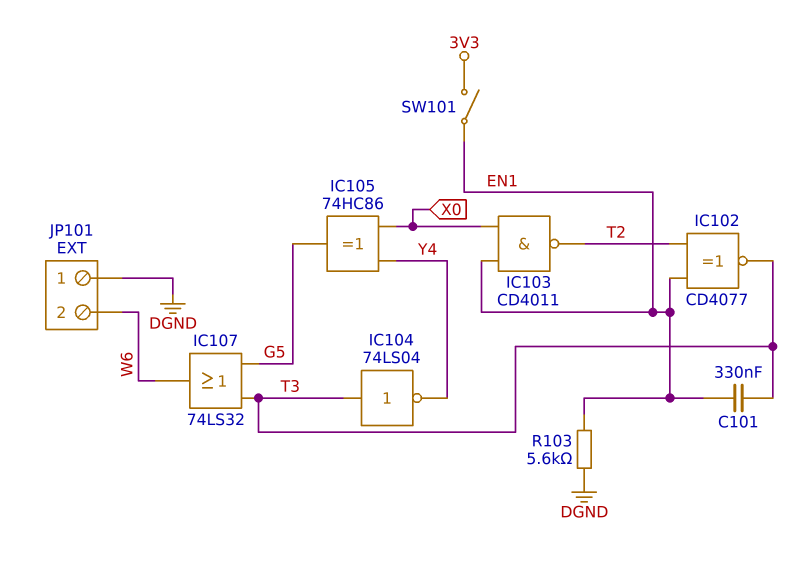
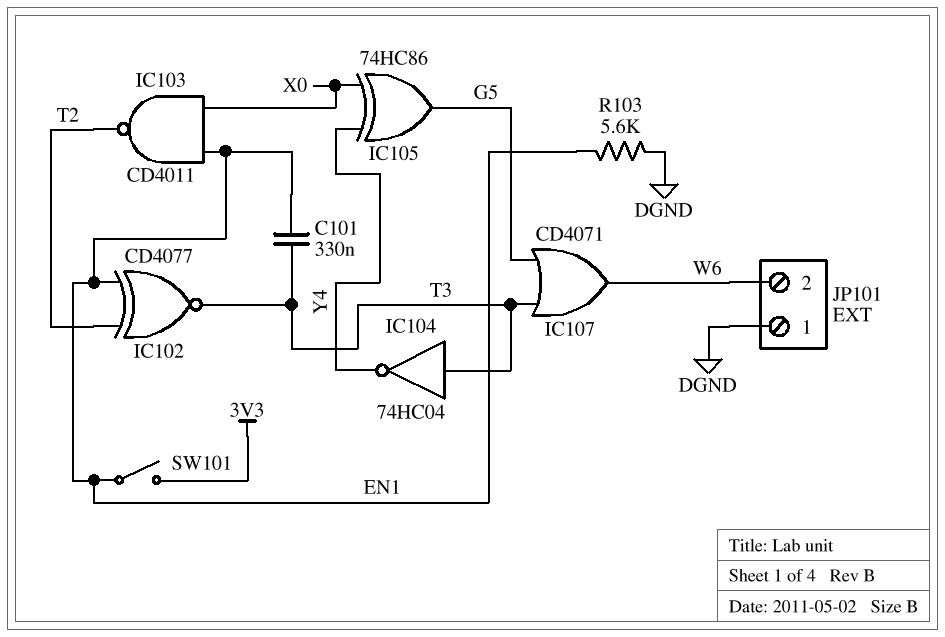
IC104: NOT 74LS04 (in T3, out Y4) -> NOT 74HC04 (in T3, out Y4)
IC107: OR 74LS32 (in G5, in T3, out W6) -> OR CD4071 (in G5, in T3, out W6)

